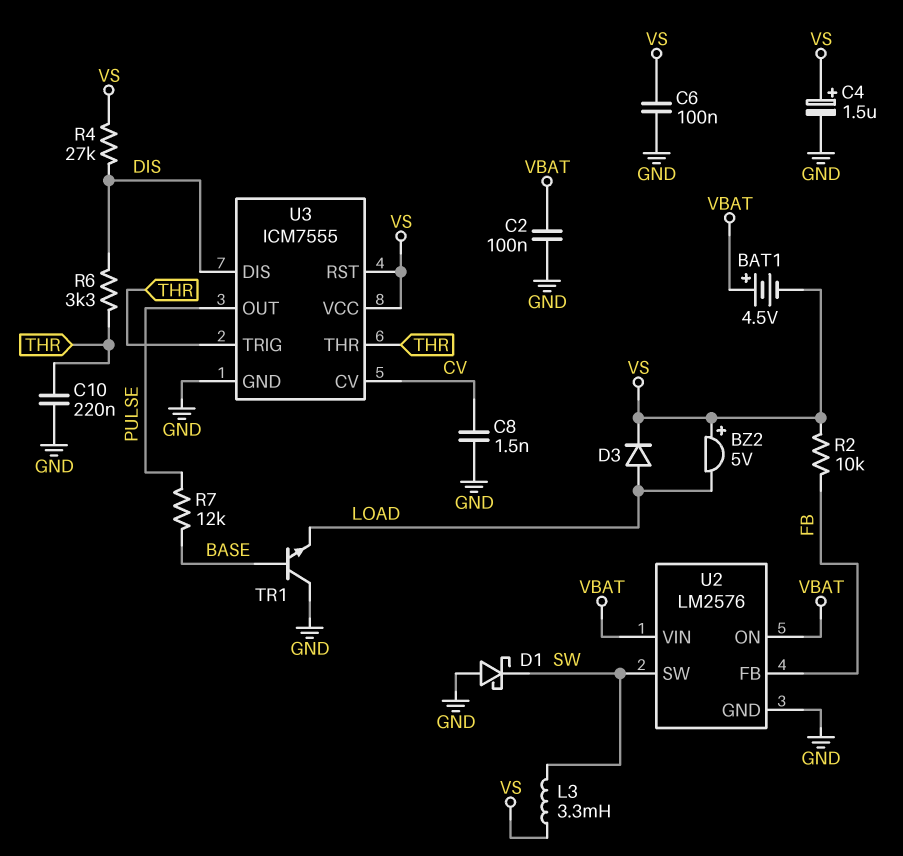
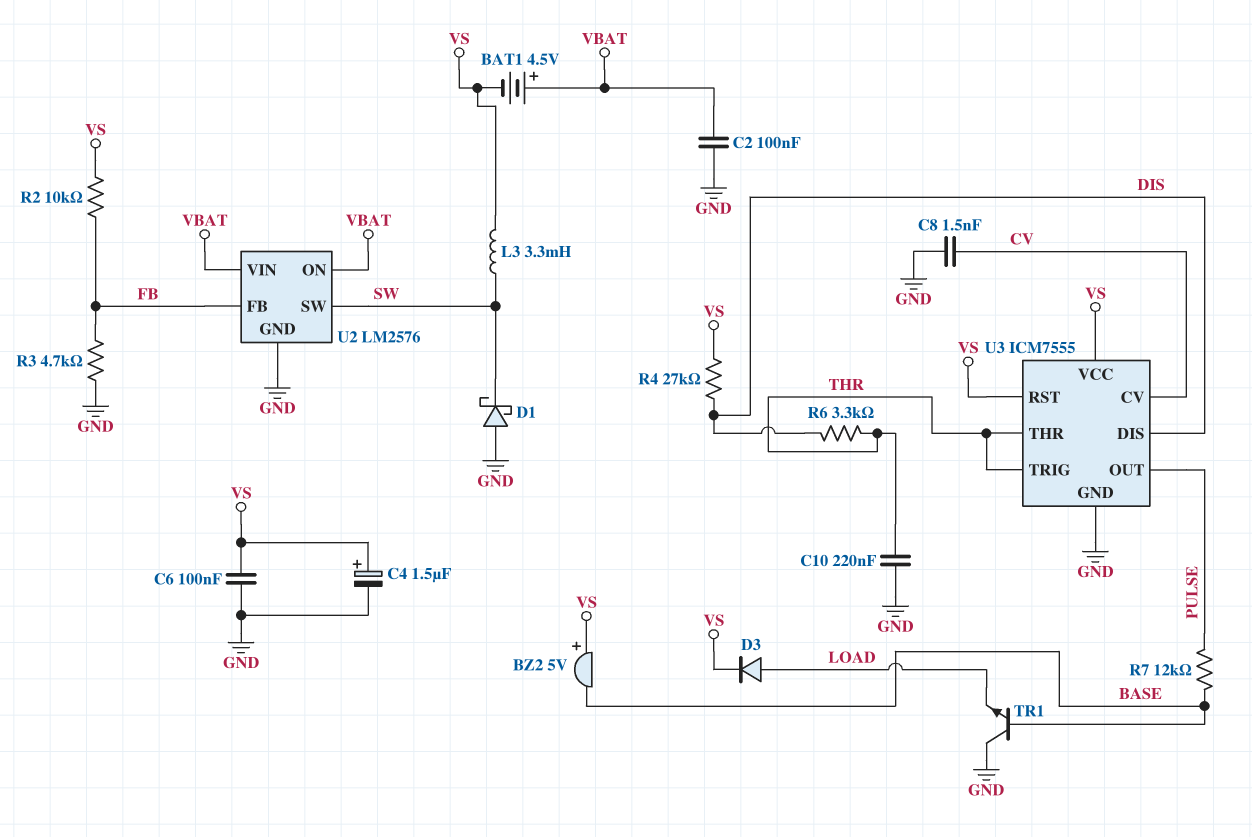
BZ2: buzzer 5V (plus VS, minus LOAD) -> buzzer 5V (plus VS, minus BASE)
R3: none -> 4.7k (FB, GND)

